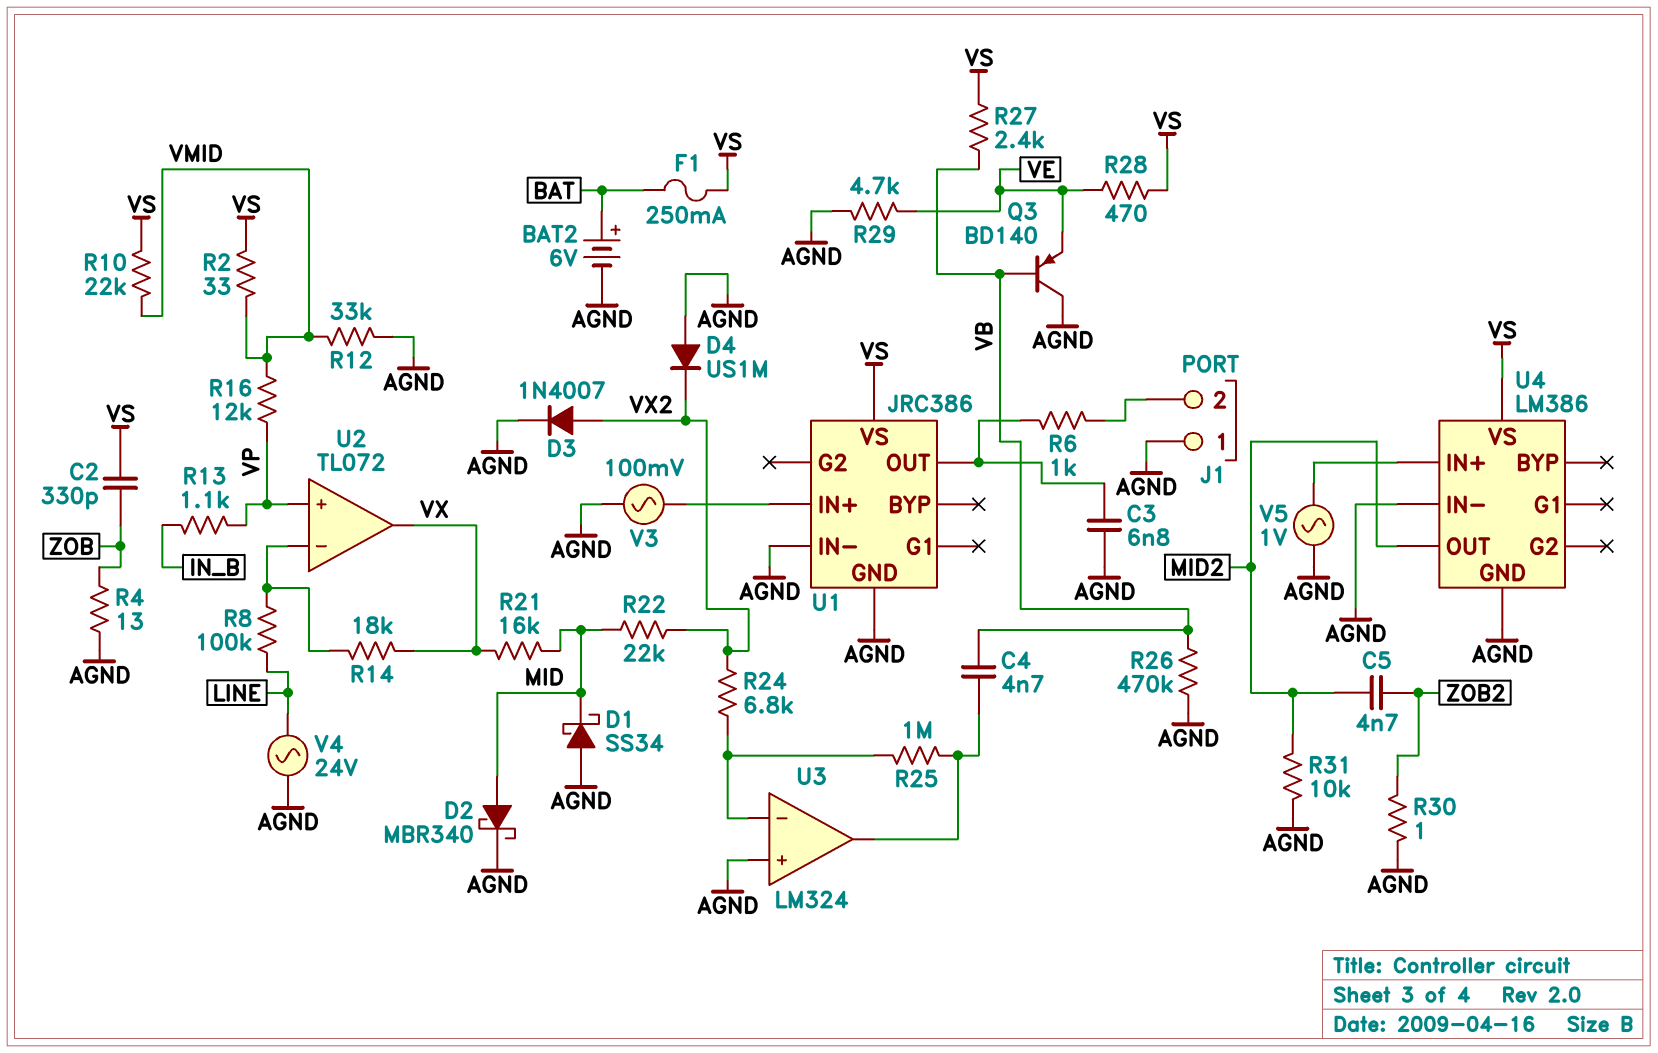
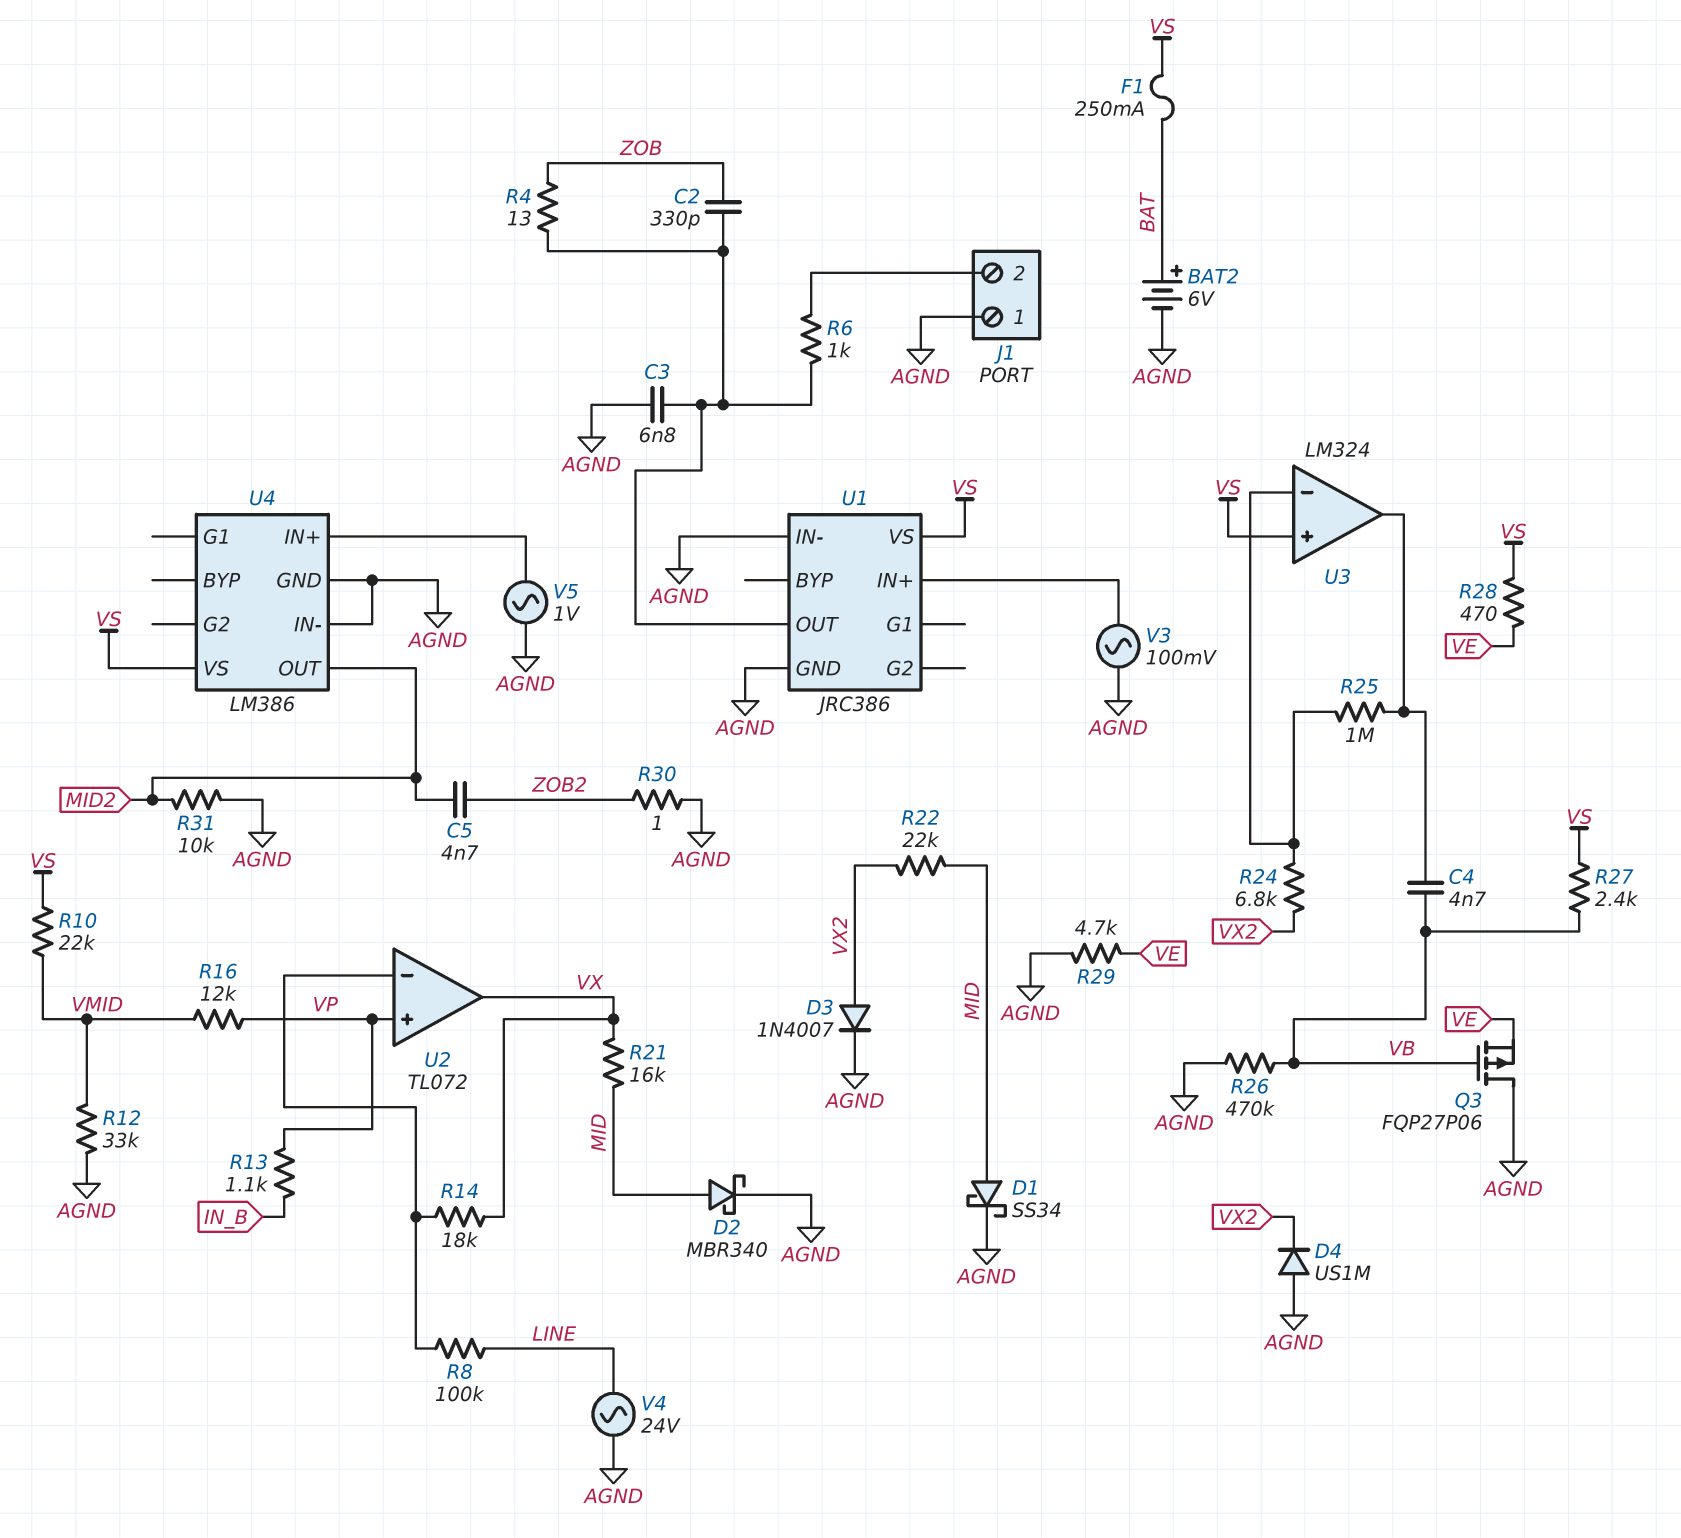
C2: 330pF (VS, ZOB) -> 330pF (U1/OUT, ZOB)
D1: schottky SS34 (A AGND, K MID) -> schottky SS34 (A MID, K AGND)
Q3: PNP BD140 (B VB, C AGND, E VE) -> PMOS FQP27P06 (G VB, D AGND, S VE)
R2: 33 (VMID, VS) -> none
R4: 13 (AGND, ZOB) -> 13 (U1/OUT, ZOB)
U3 pin in+: AGND -> VS

